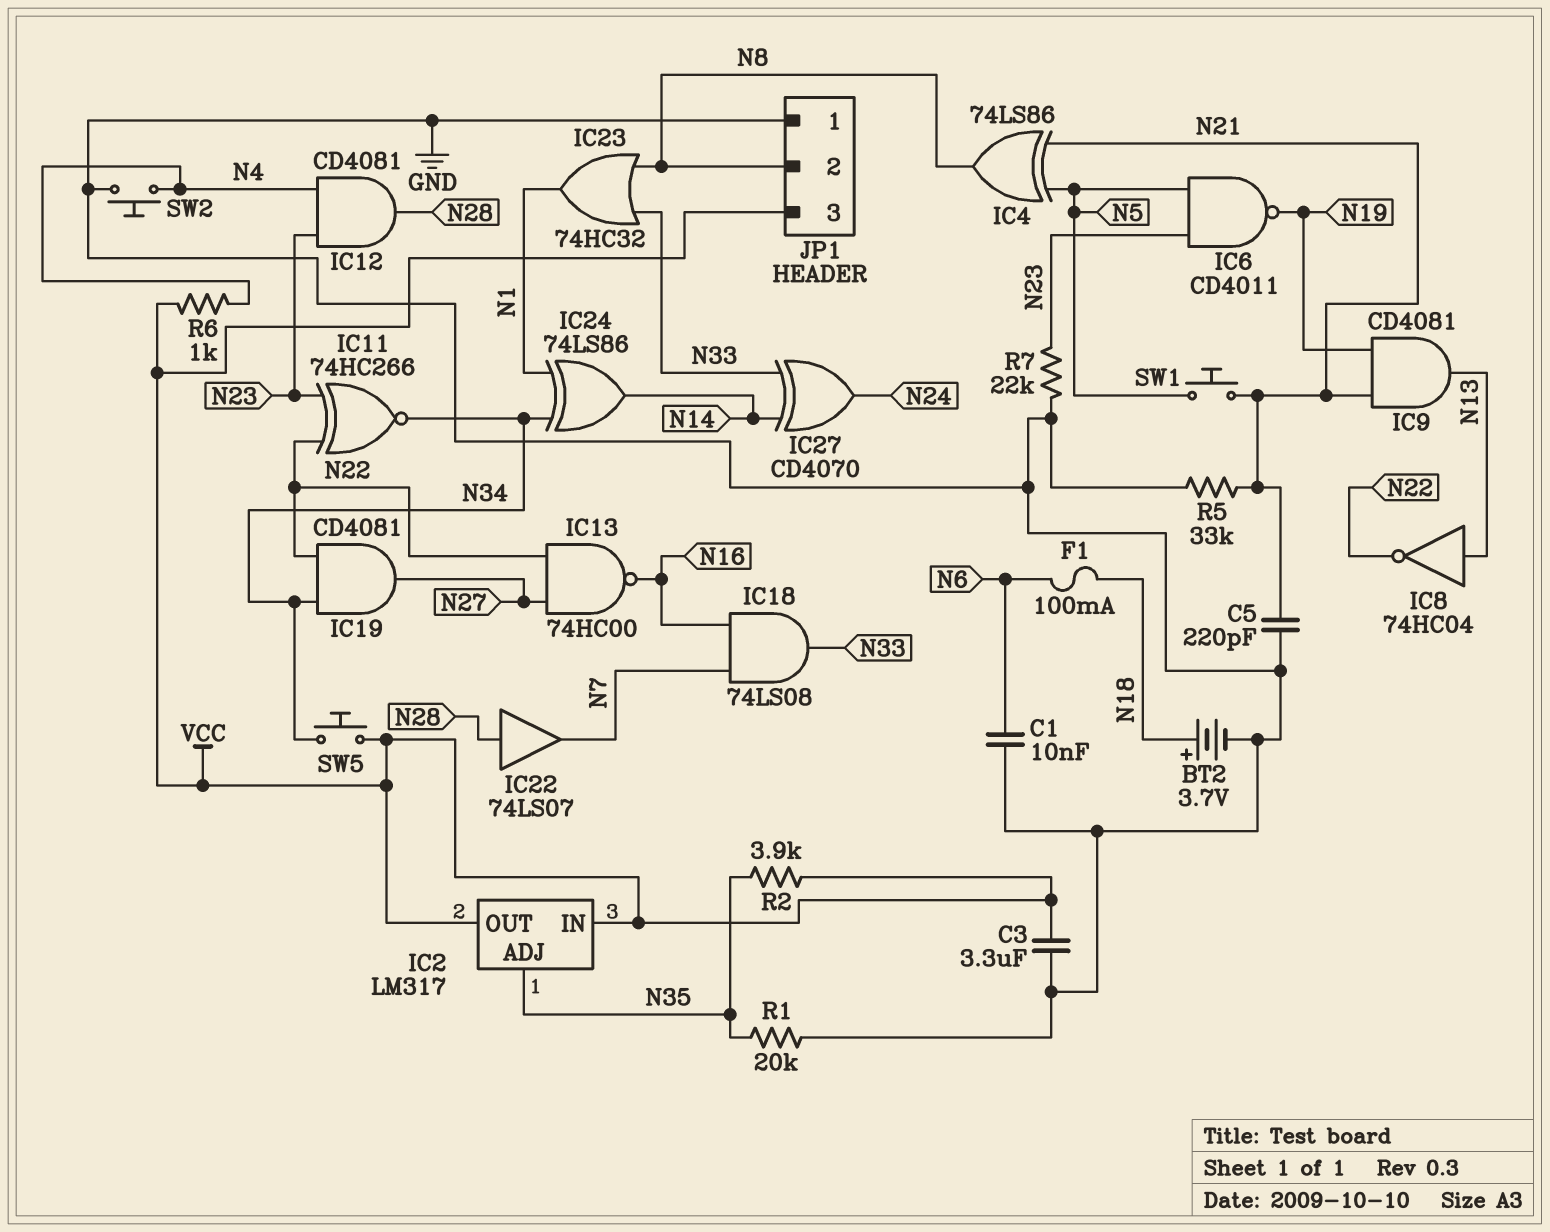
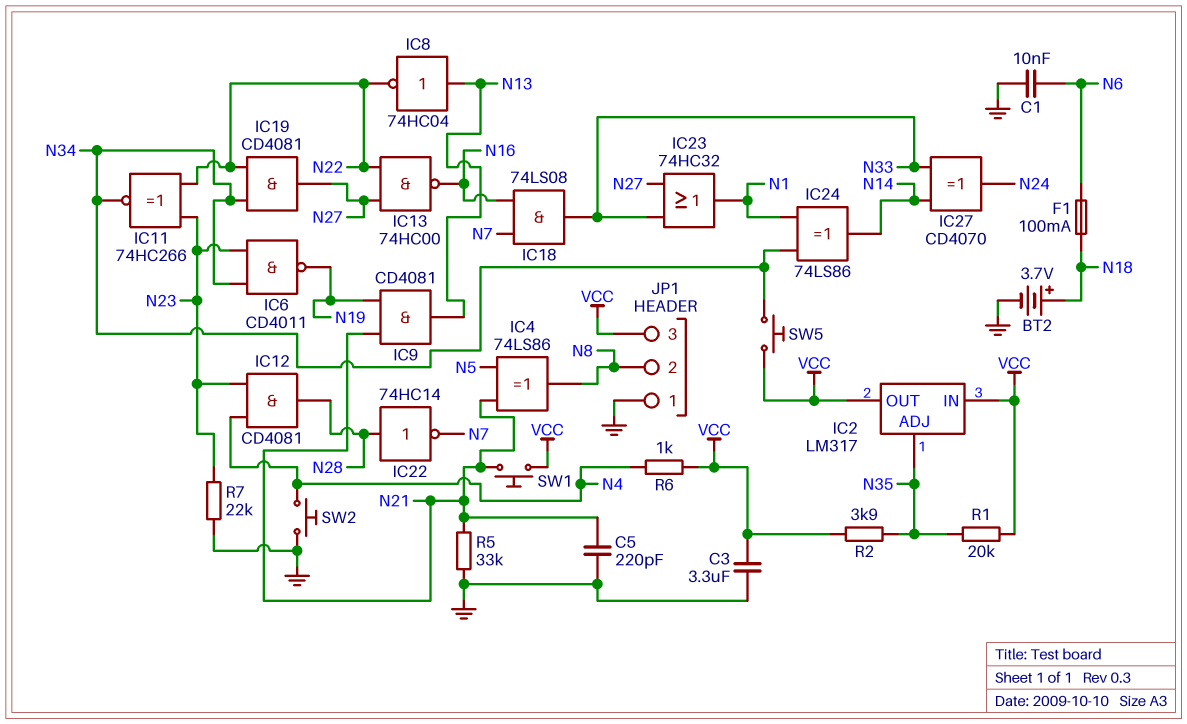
IC6: NAND CD4011 (in N5, in N23, out N19) -> NAND CD4011 (in N23, in N34, out N19)
IC22: buffer 74LS07 (in N28, out N7) -> NOT 74HC14 (in N28, out N7)
IC23: OR 74HC32 (in N8, in N33, out N1) -> OR 74HC32 (in N27, in N33, out N1)
R1: 20k (GND, N35) -> 20k (N35, VCC)
SW1: button (N5, N21) -> button (N21, VCC)

